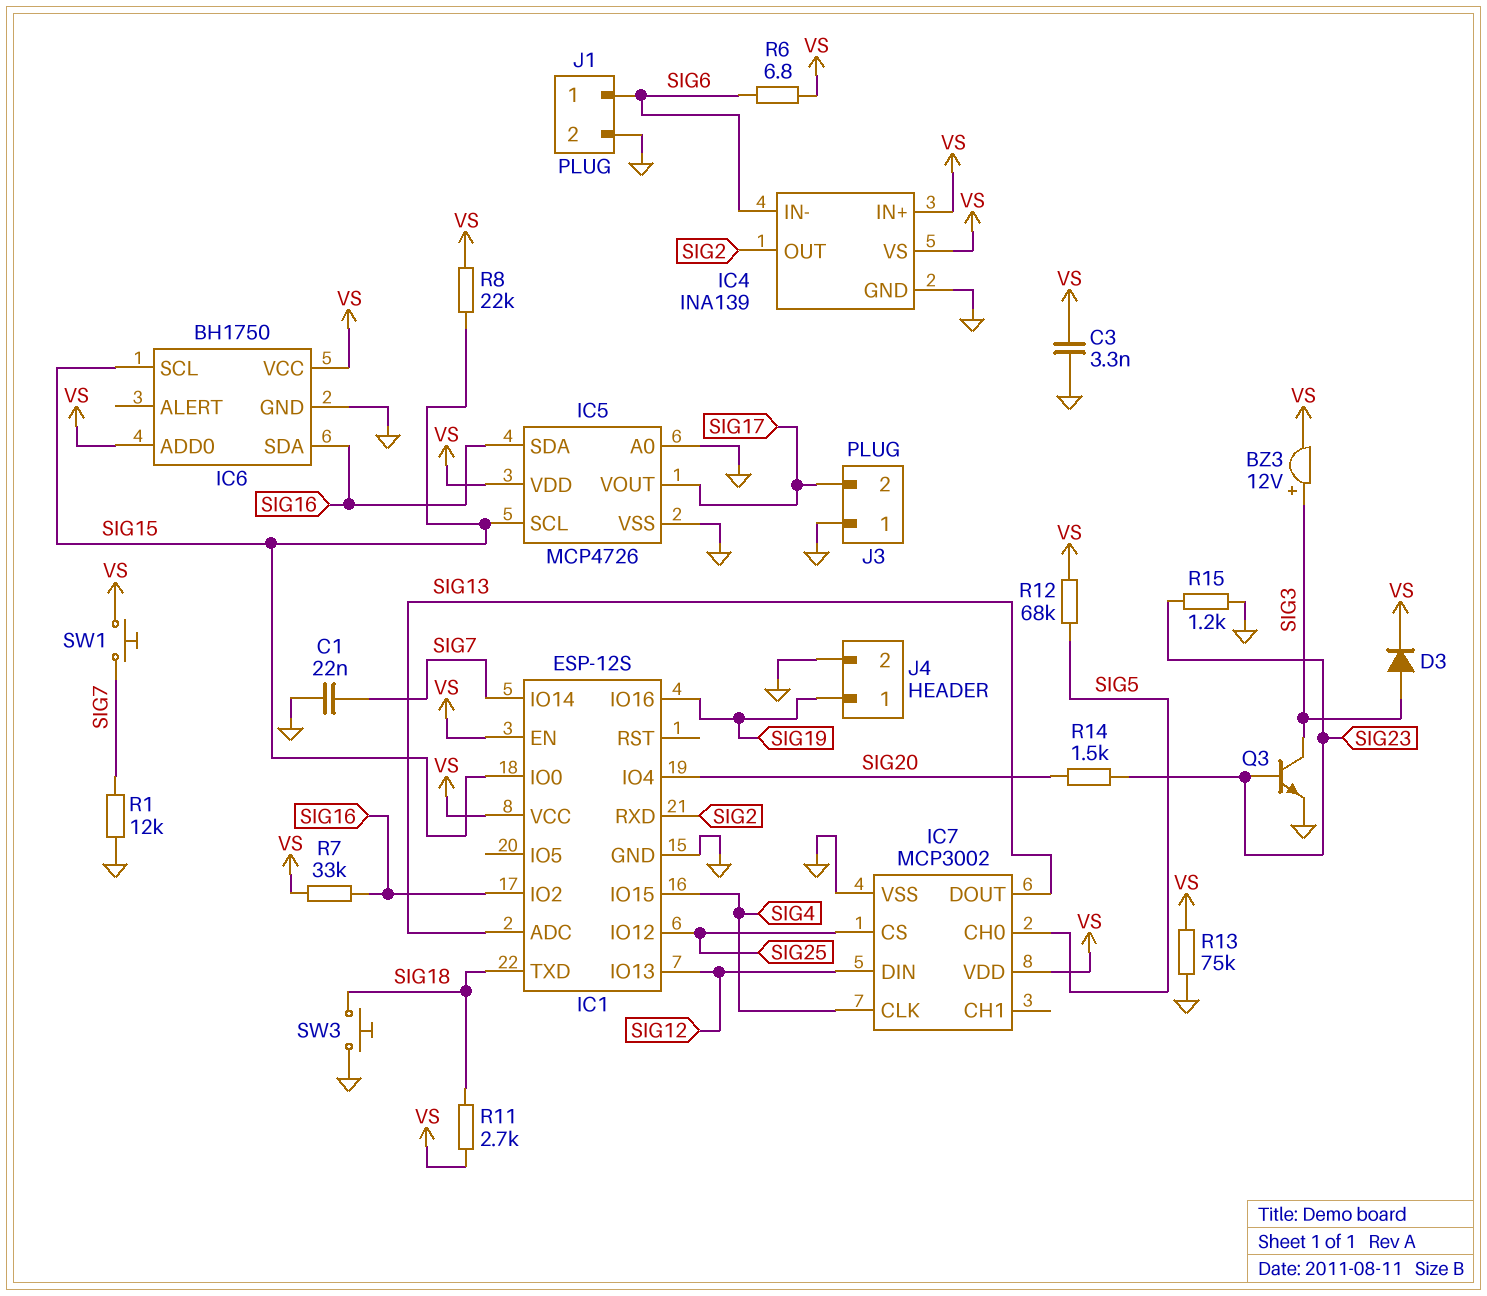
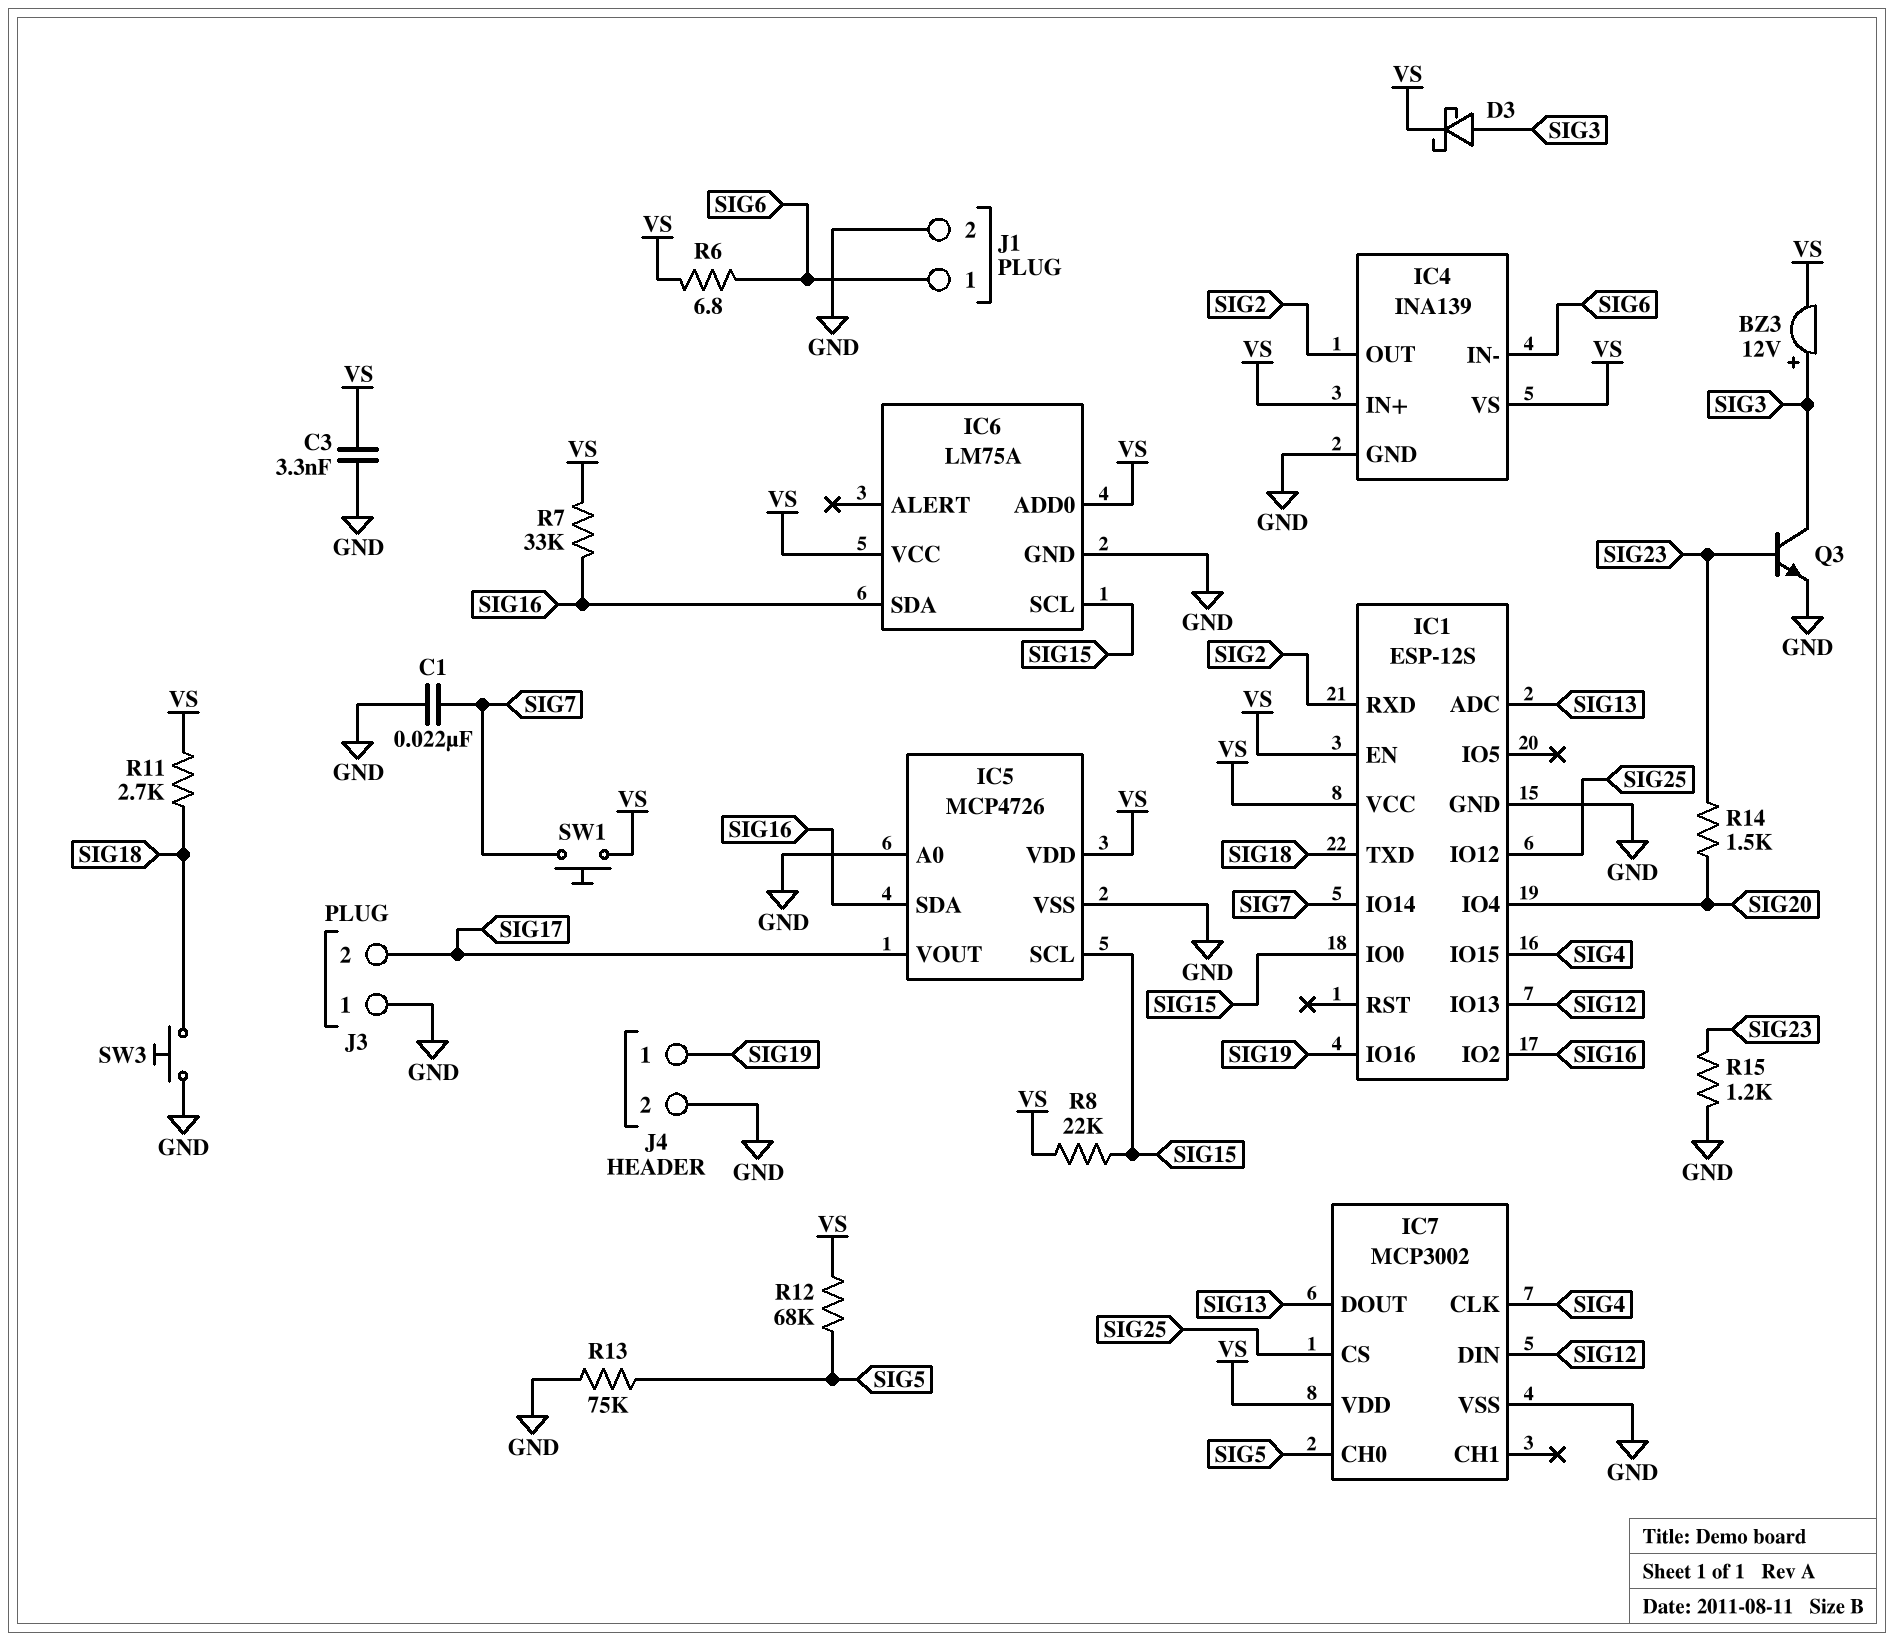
D3: diode (A SIG3, K VS) -> schottky (A SIG3, K VS)
IC6: BH1750 -> LM75A
R1: 12k (GND, SIG7) -> none
R13: 75k (GND, VS) -> 75k (GND, SIG5)

